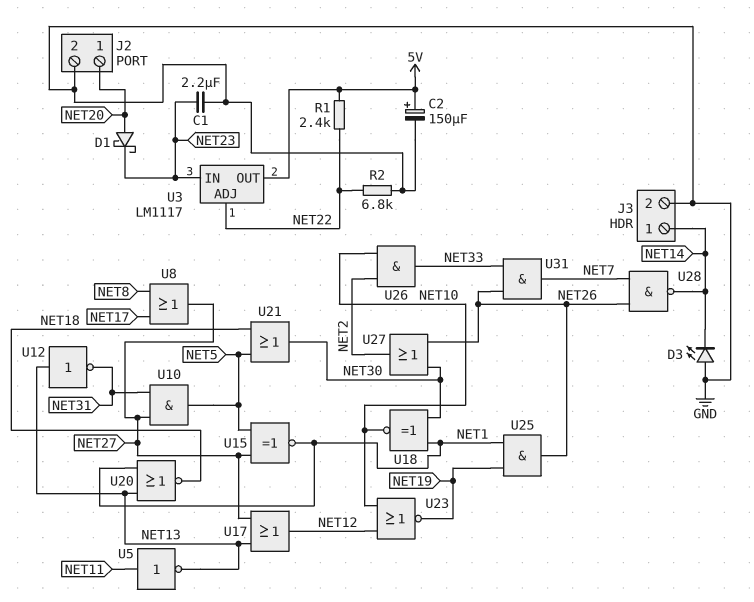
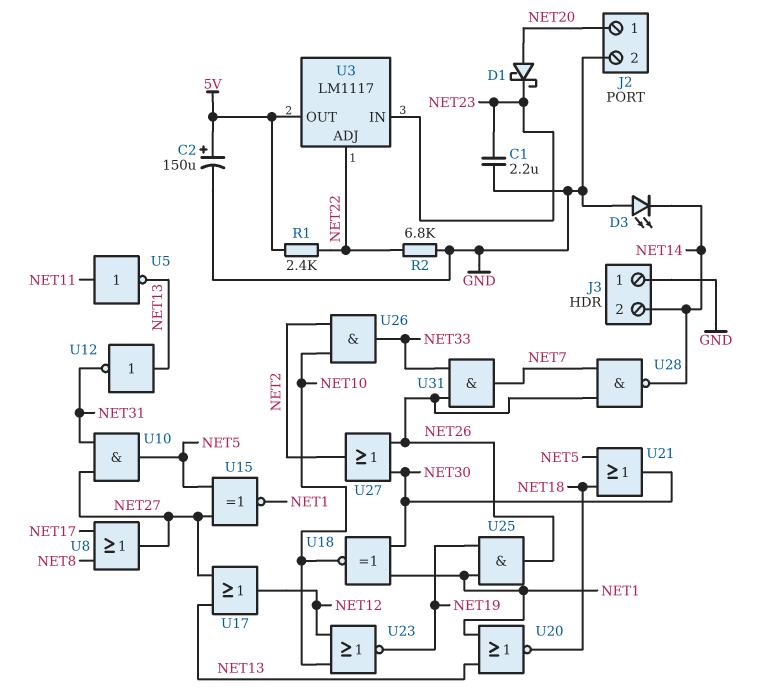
J3 pin 1: NET14 -> GND
J3 pin 2: GND -> NET14

